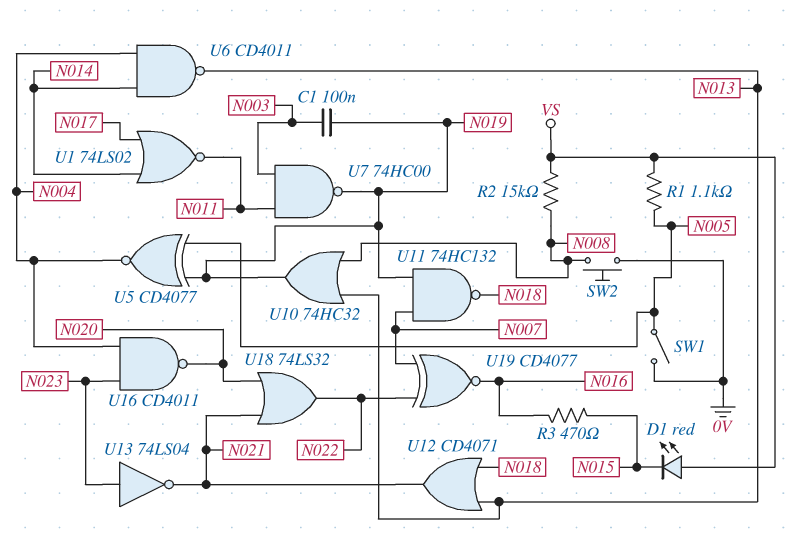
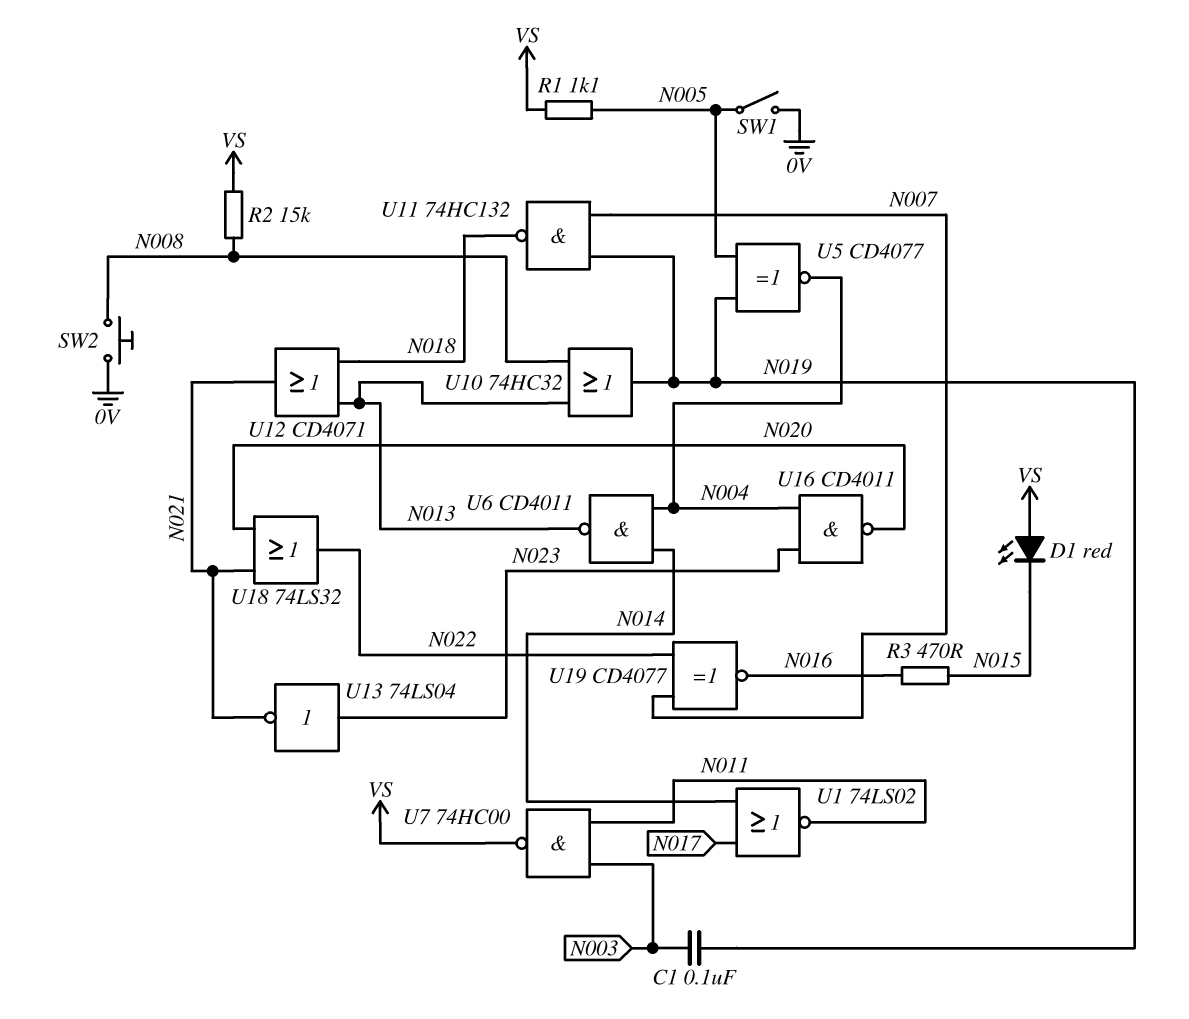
U7: NAND 74HC00 (in N003, in N011, out N019) -> NAND 74HC00 (in N003, in N011, out VS)

